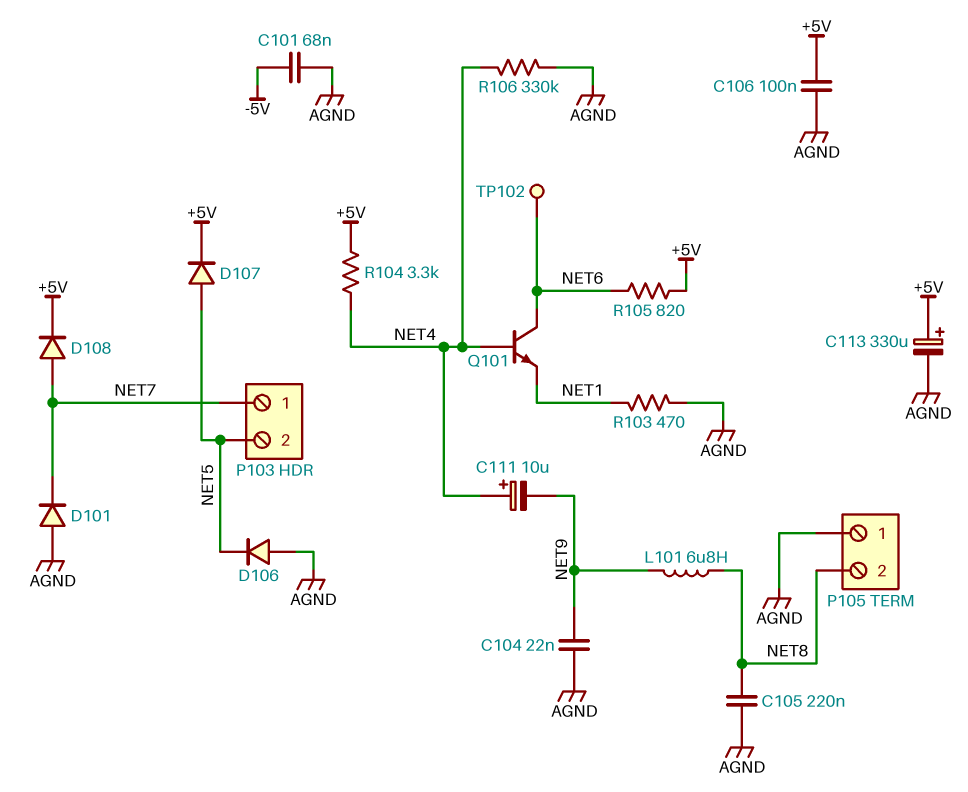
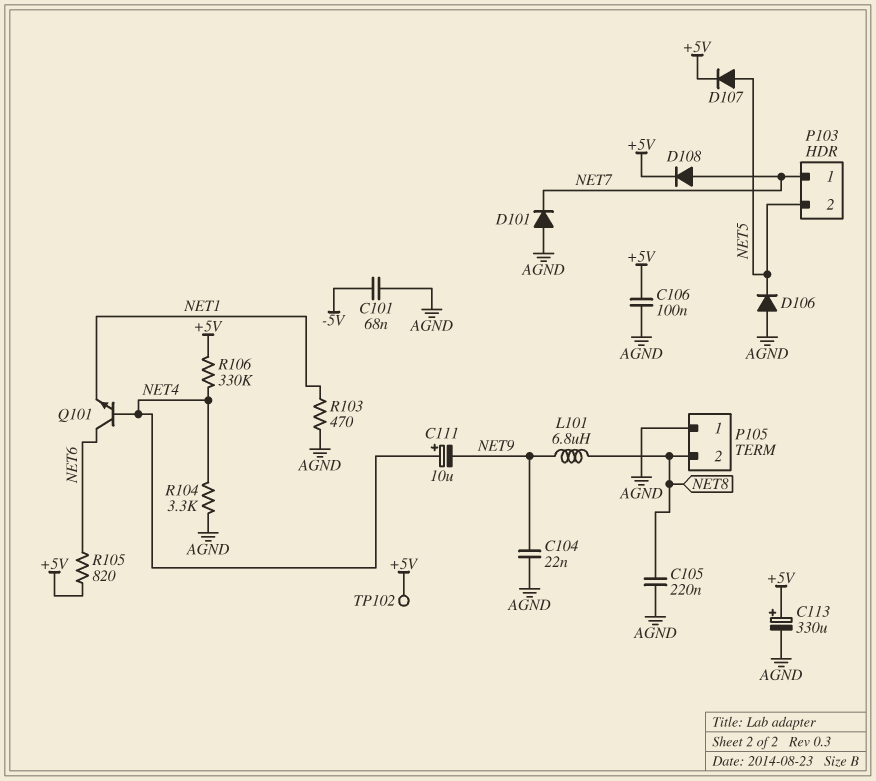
R104: 3.3k (+5V, NET4) -> 3.3k (AGND, NET4)
R106: 330k (AGND, NET4) -> 330k (+5V, NET4)
TP102: test point (NET6) -> test point (+5V)

